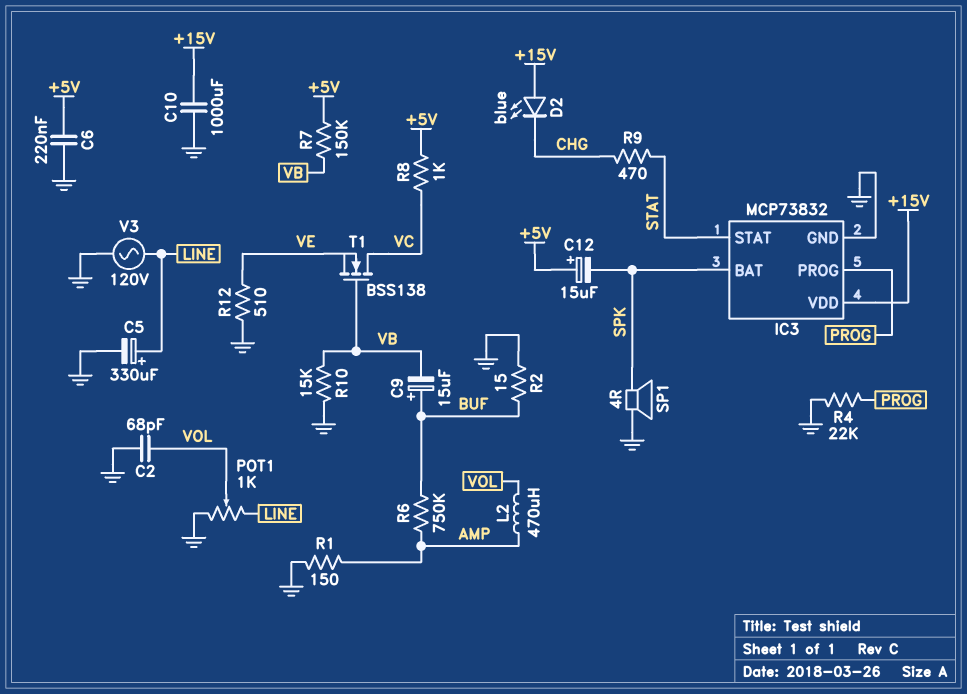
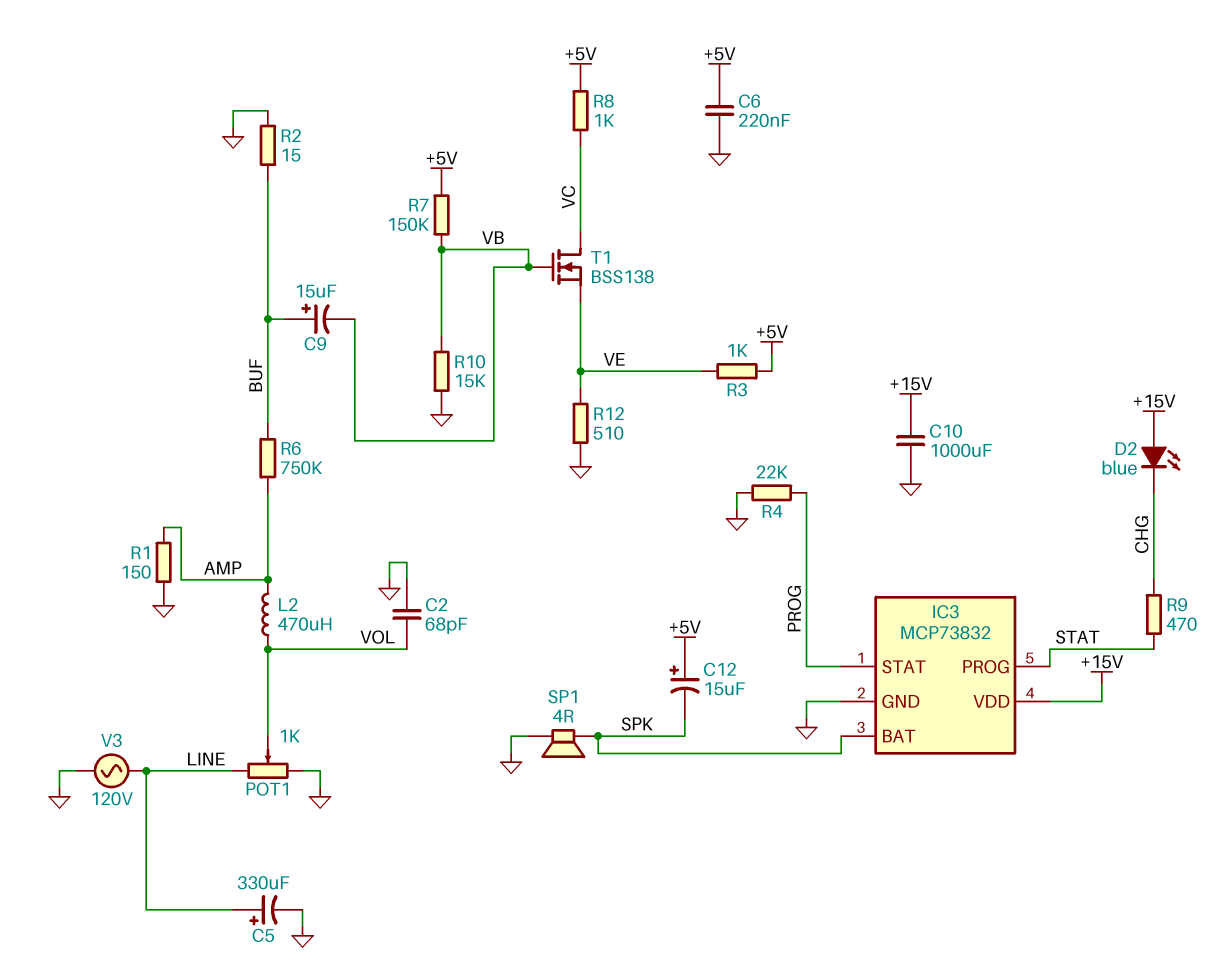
IC3 pin PROG: PROG -> STAT
IC3 pin STAT: STAT -> PROG
R3: none -> 1k (+5V, VE)

